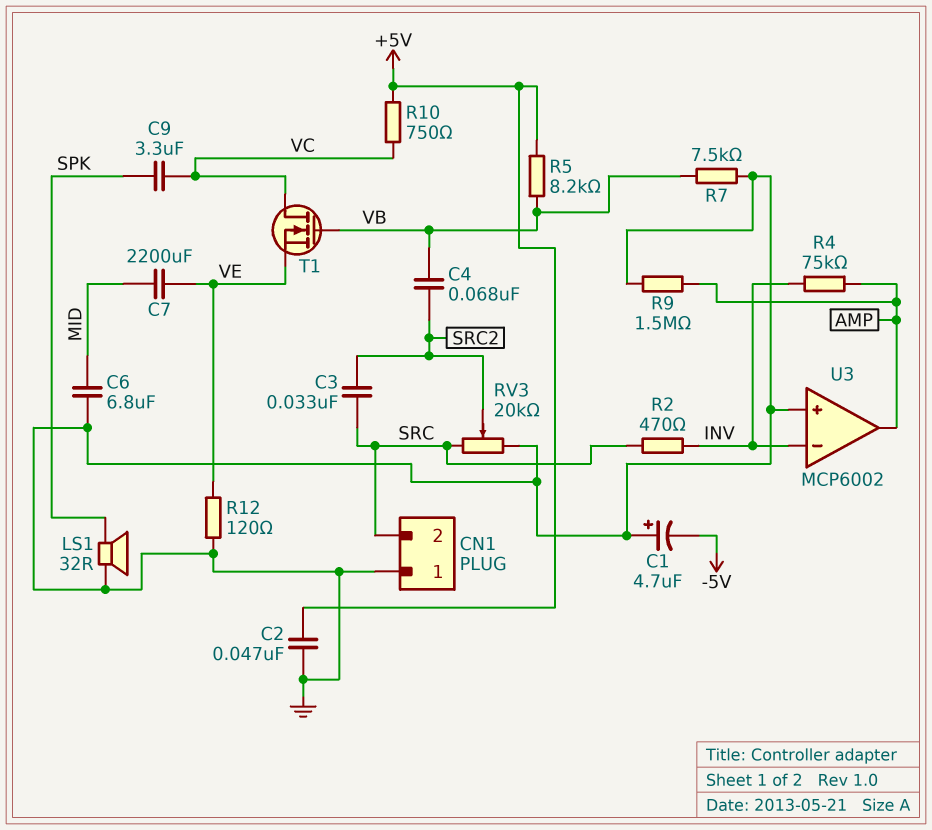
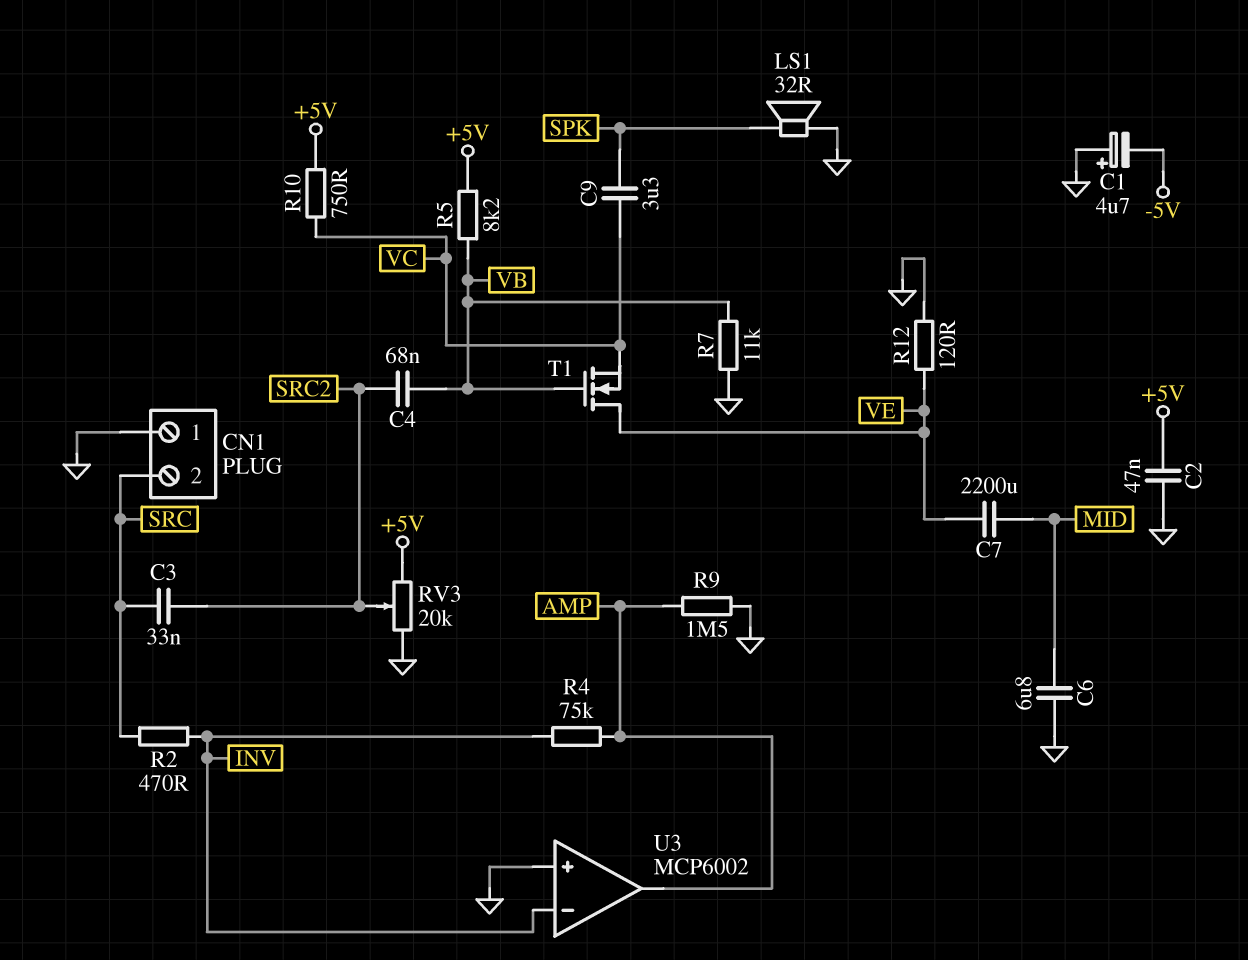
R7: 7.5k (GND, VB) -> 11k (GND, VB)
RV3: 20k (GND, SRC, wiper SRC2) -> 20k (+5V, GND, wiper SRC2)
T1: NMOS (G VB, D VC, S VE) -> NMOS (G VB, D VE, S VC)

